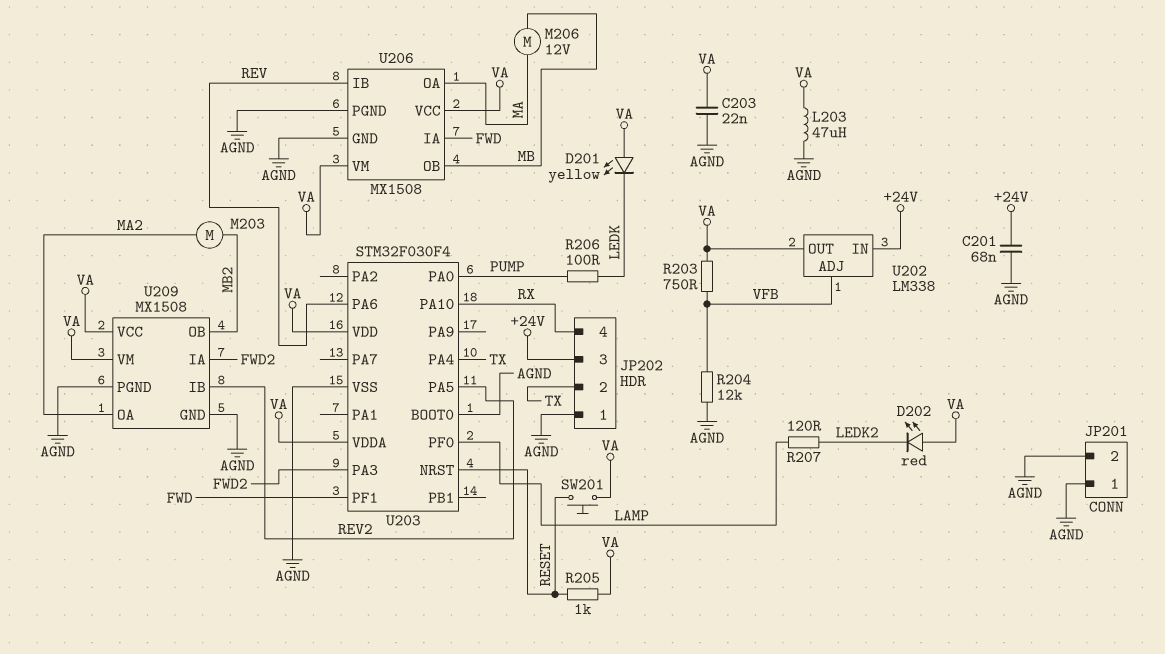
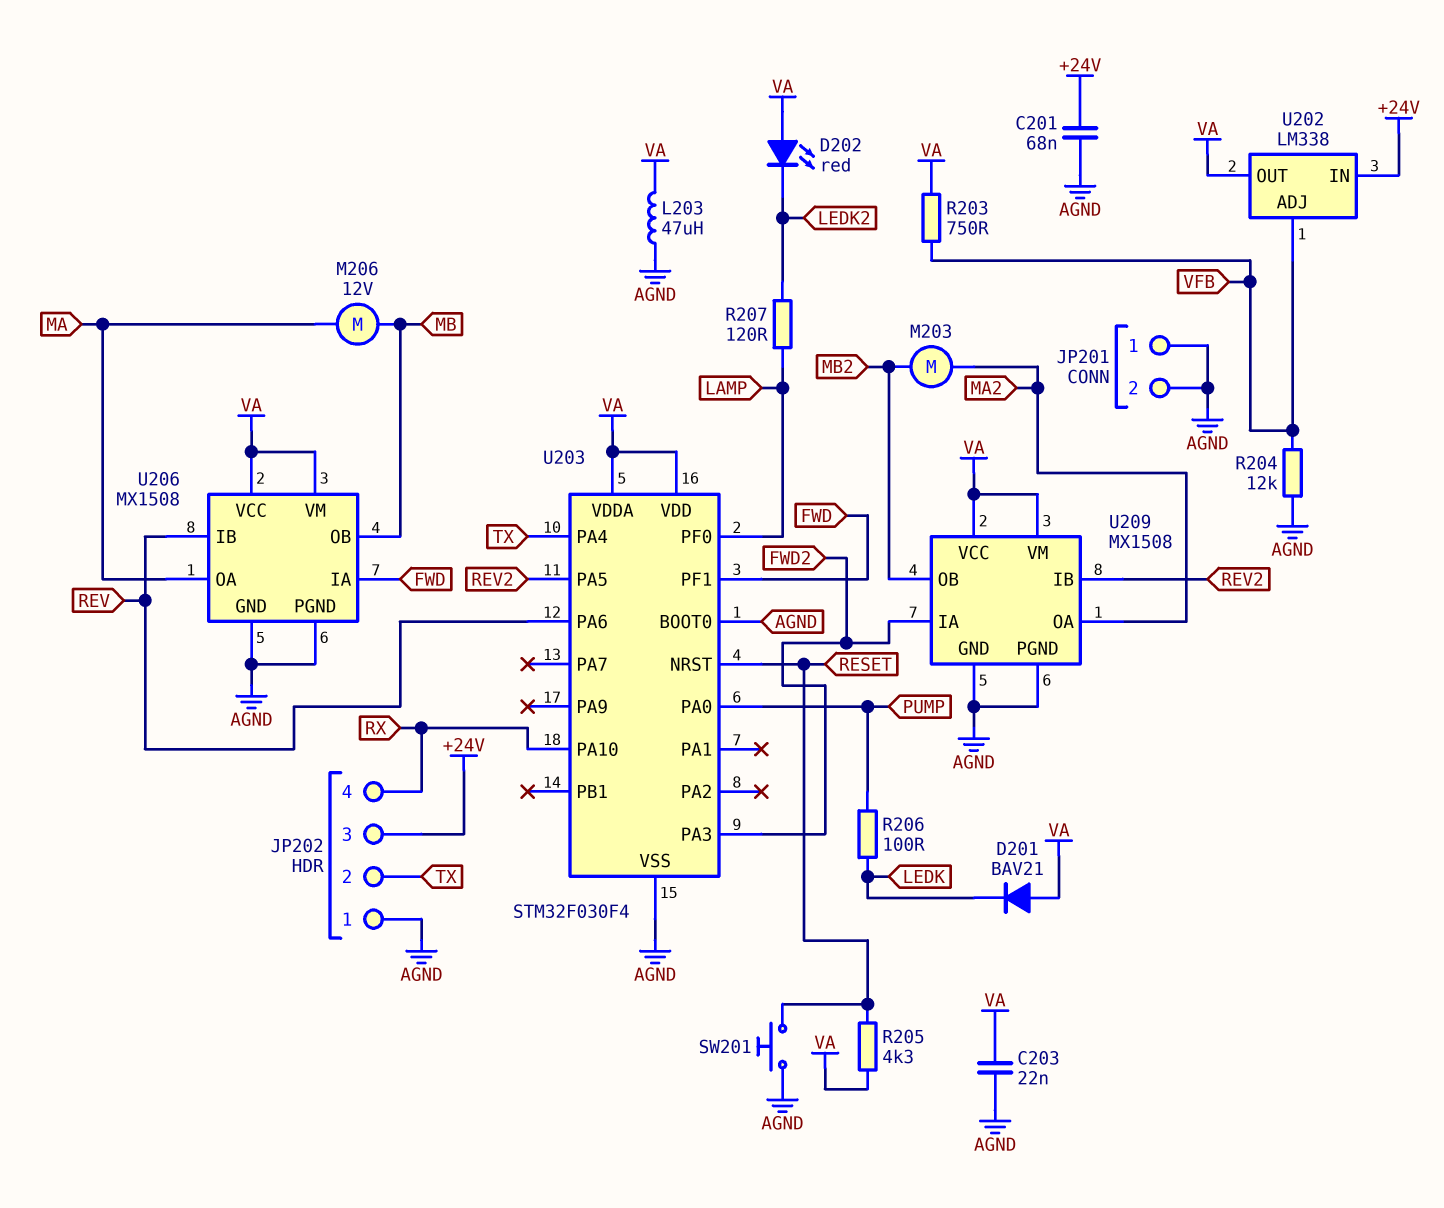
D201: LED yellow (A VA, K LEDK) -> diode BAV21 (A VA, K LEDK)
R205: 1k (RESET, VA) -> 4.3k (RESET, VA)
SW201: button (RESET, VA) -> button (AGND, RESET)

